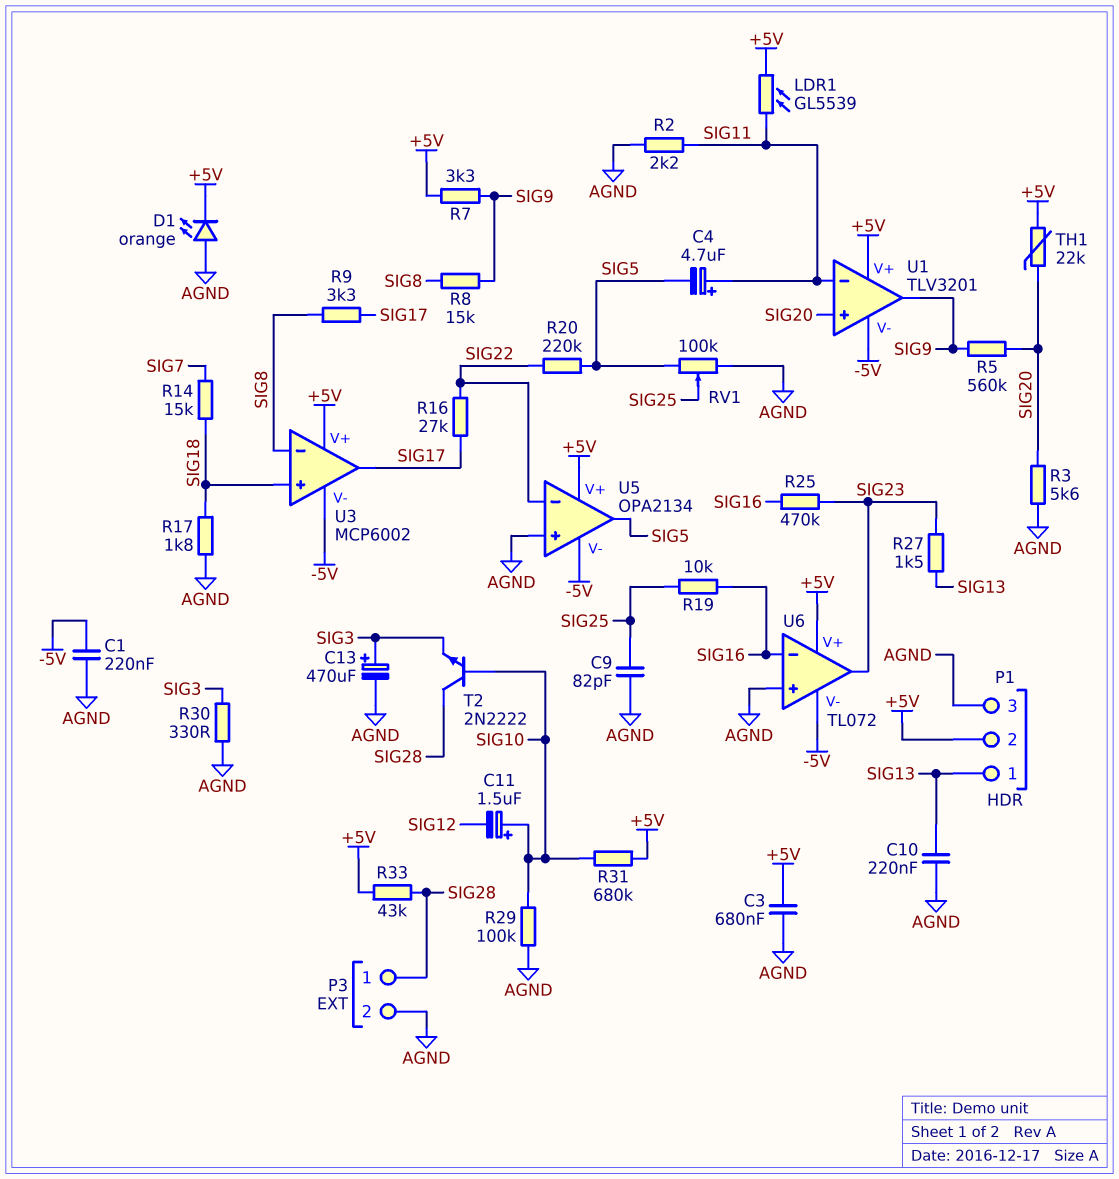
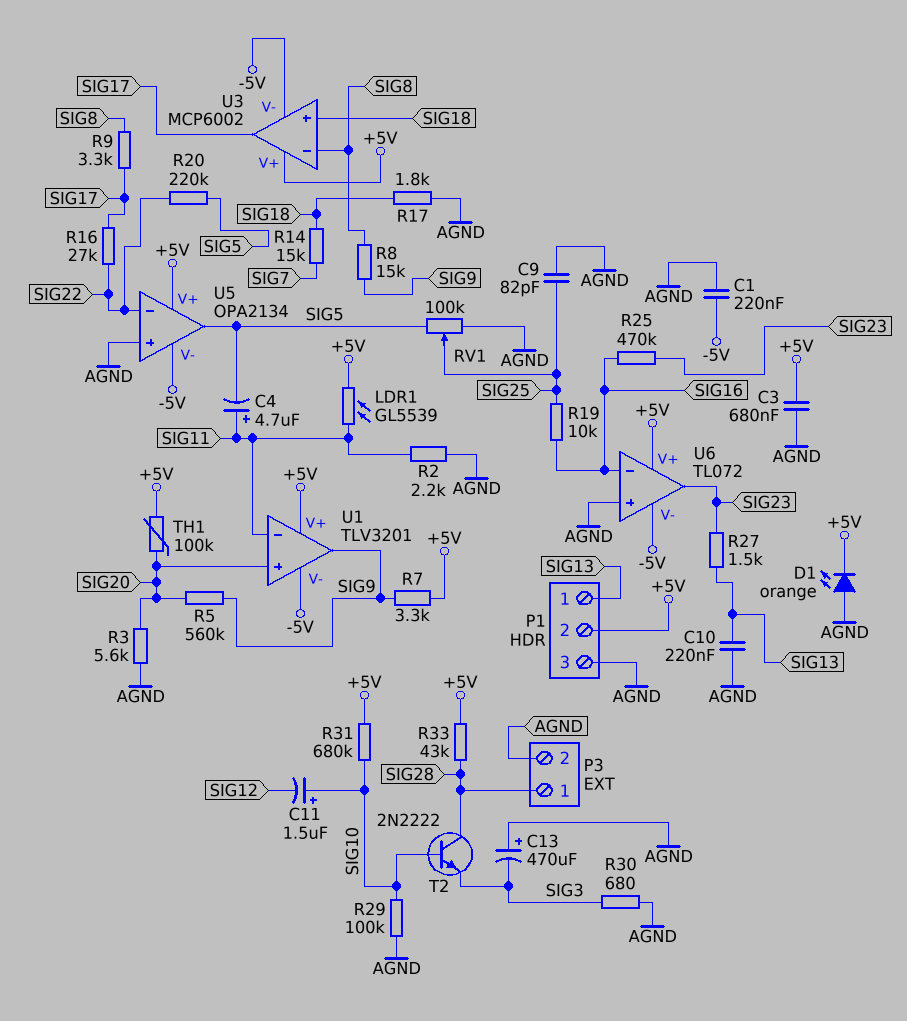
C13: 470uF (plus SIG3, minus AGND) -> 470uF (plus AGND, minus SIG3)
R30: 330 (AGND, SIG3) -> 680 (AGND, SIG3)
TH1: 22k (+5V, SIG20) -> 100k (+5V, SIG20)

